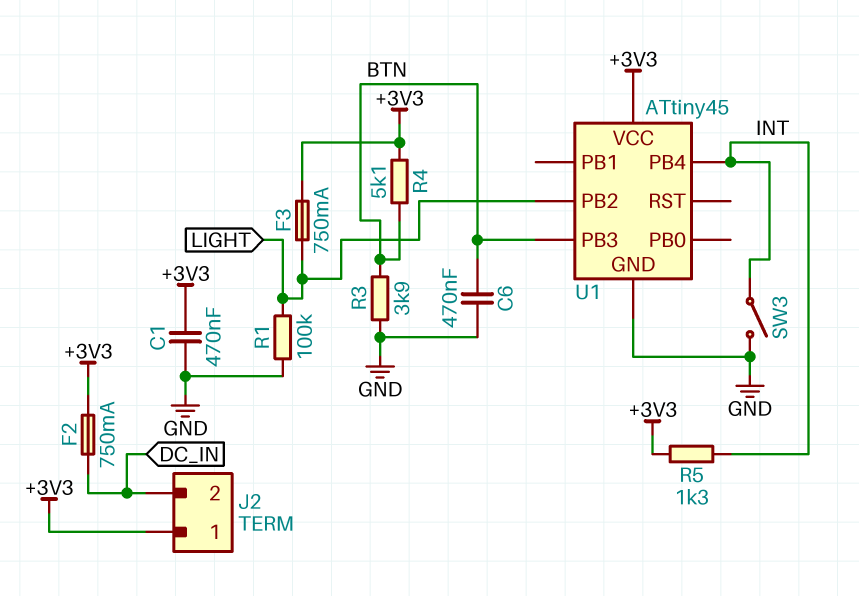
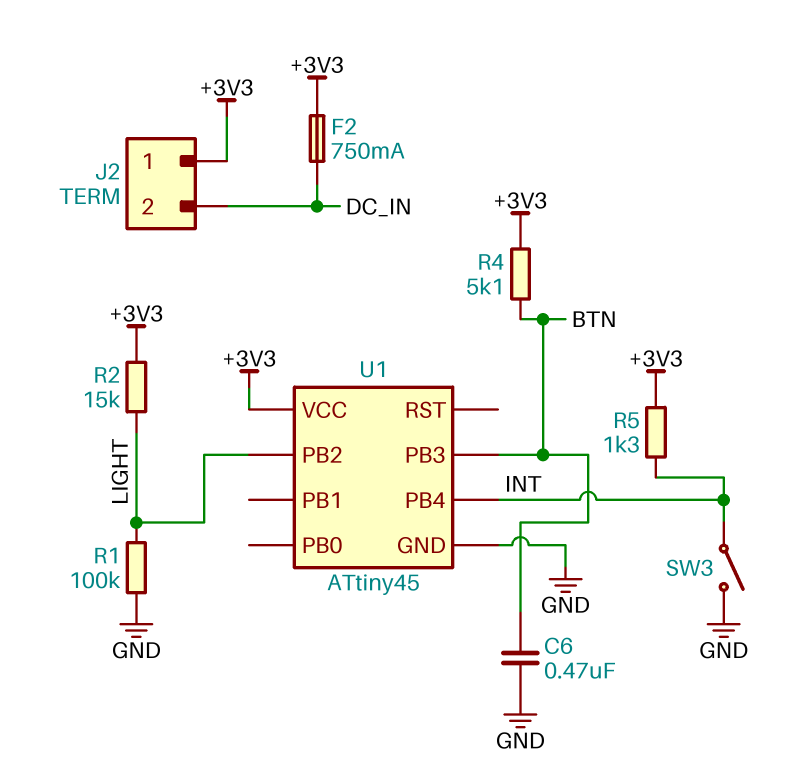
C1: 470nF (+3V3, GND) -> none
F3: 750mA (+3V3, LIGHT) -> none
R2: none -> 15k (+3V3, LIGHT)
R3: 3.9k (BTN, GND) -> none

